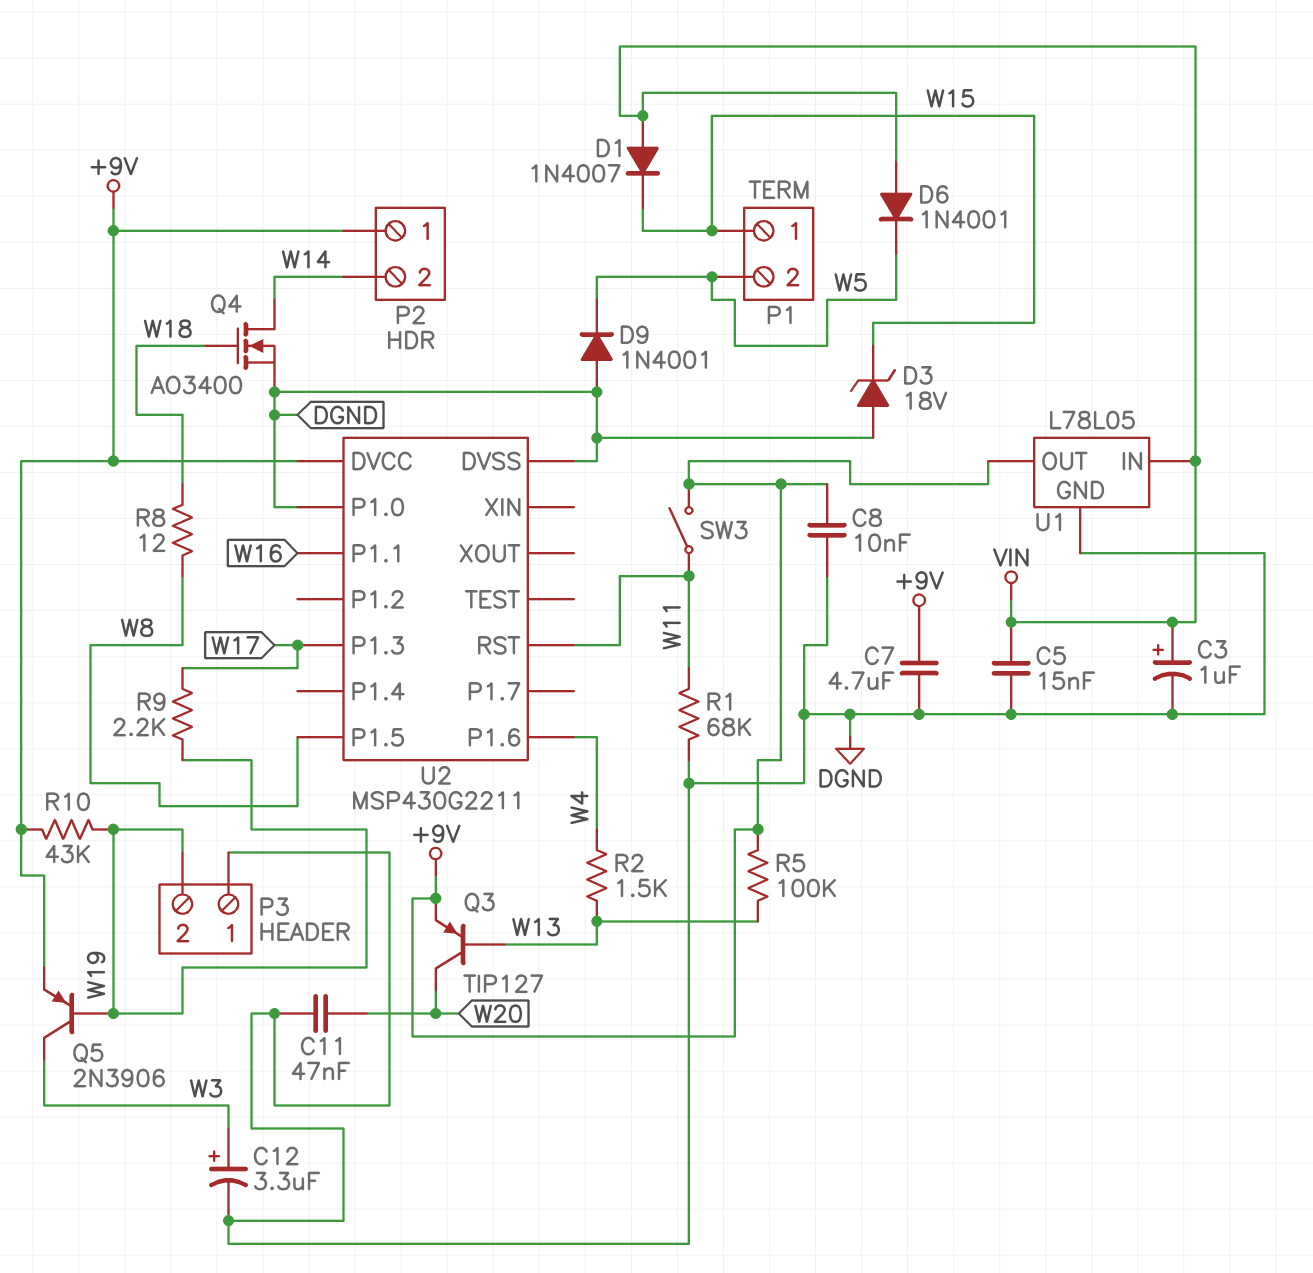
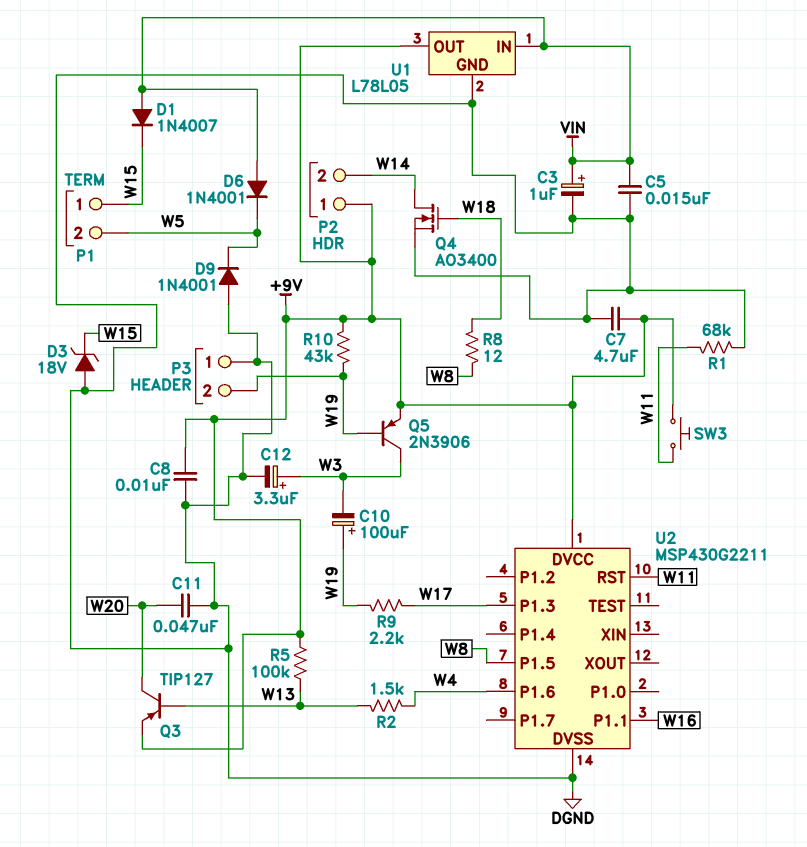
C10: none -> 100uF (plus W19, minus W3)
SW3: switch (+9V, W11) -> button (+9V, W11)
U2 pin P1.0: DGND -> none

